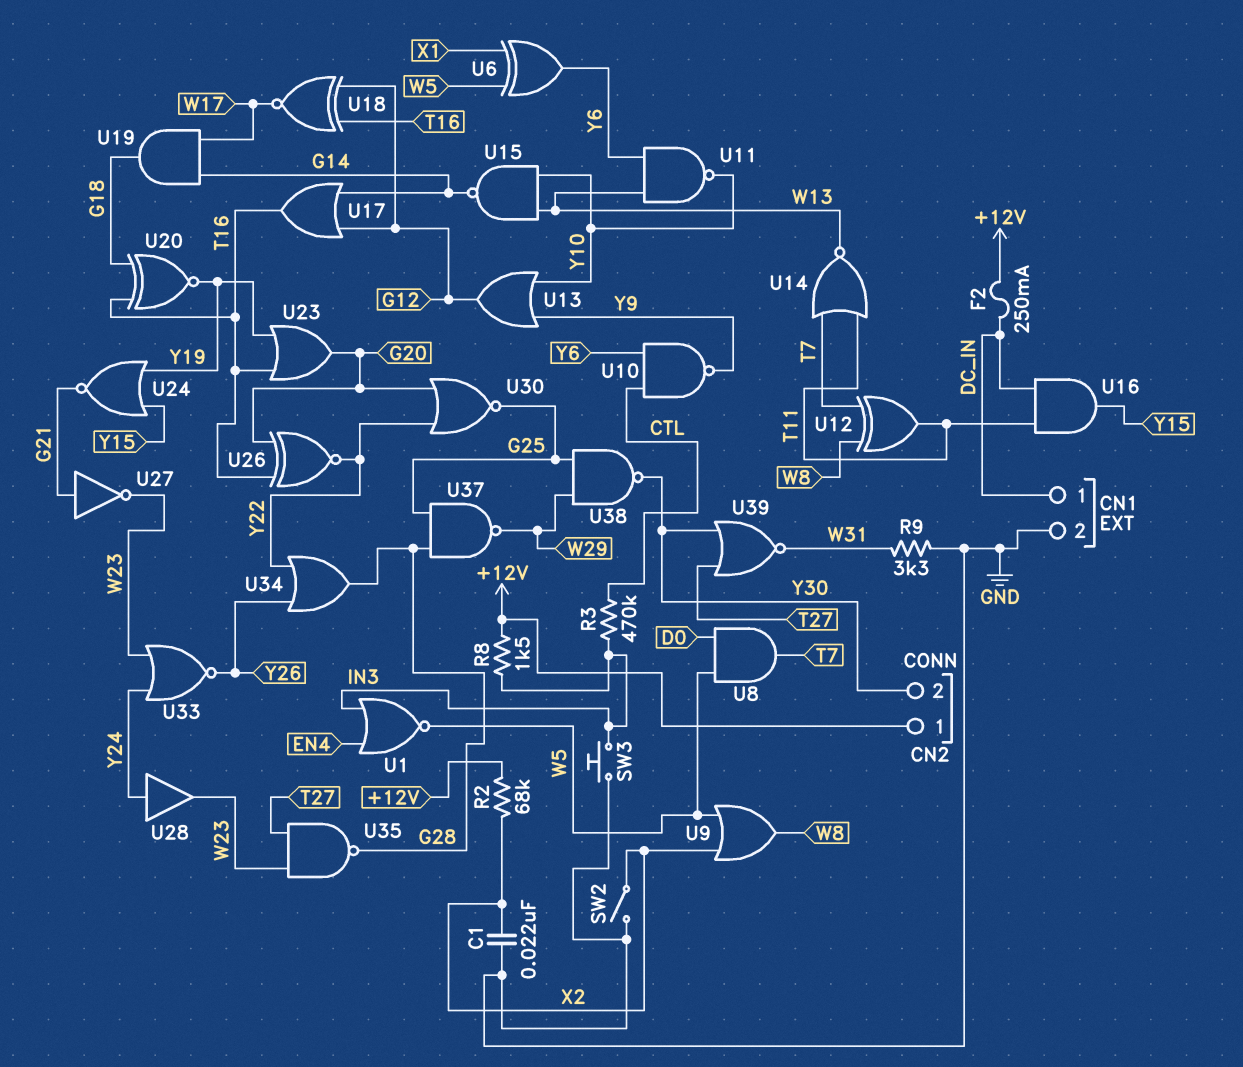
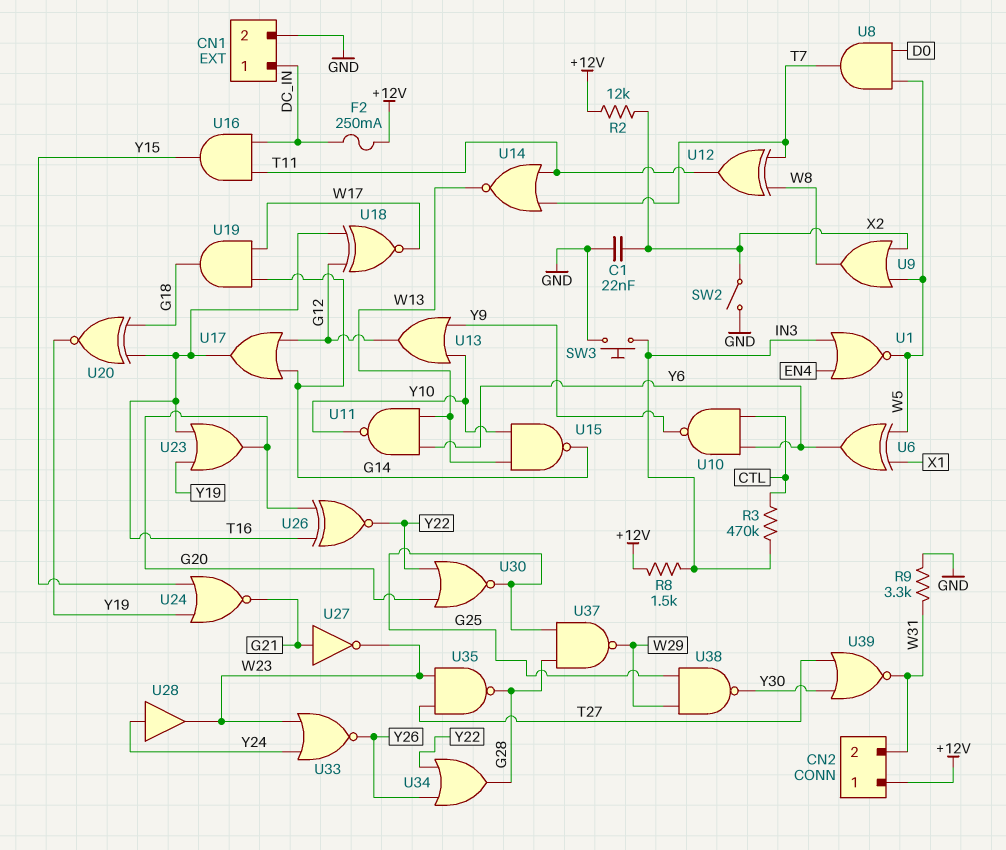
CN2 pin 2: Y30 -> W31
R2: 68k (+12V, X2) -> 12k (+12V, X2)

